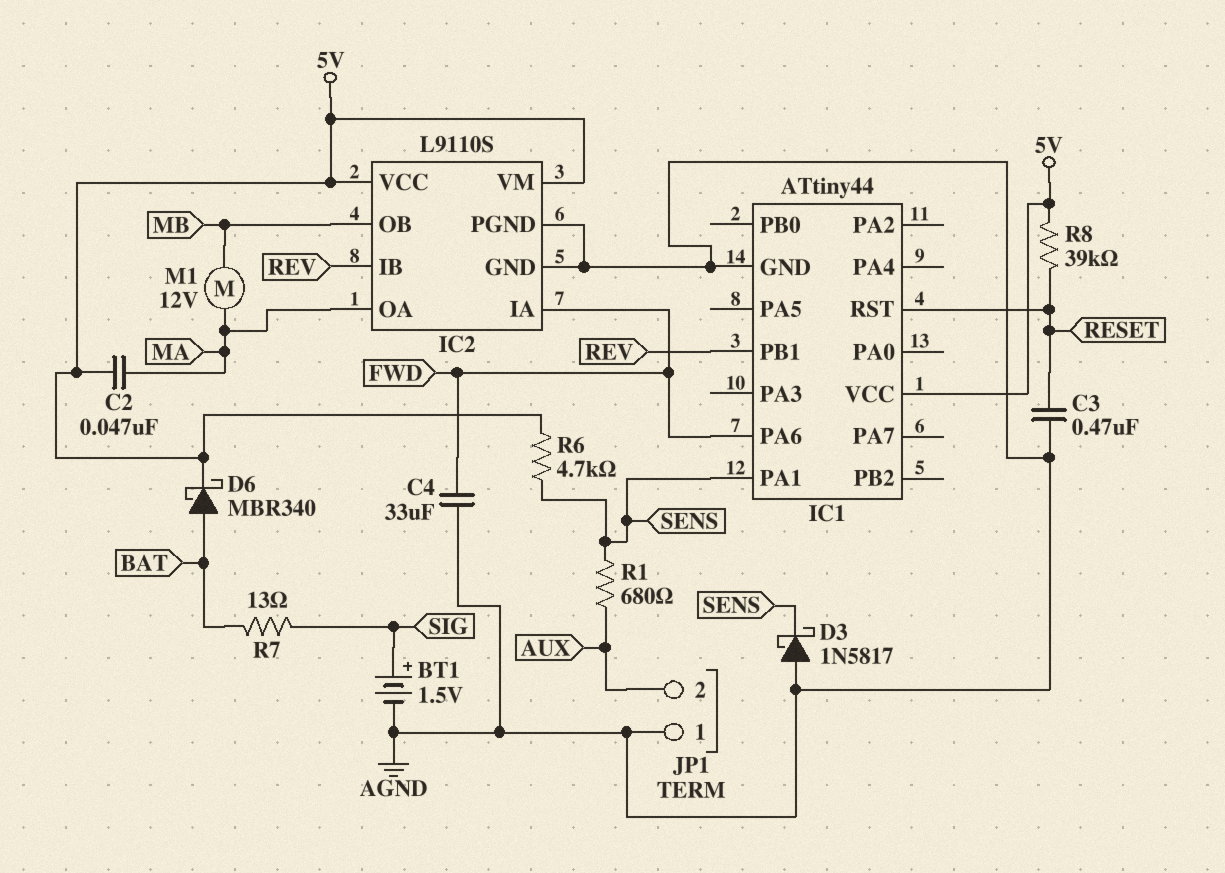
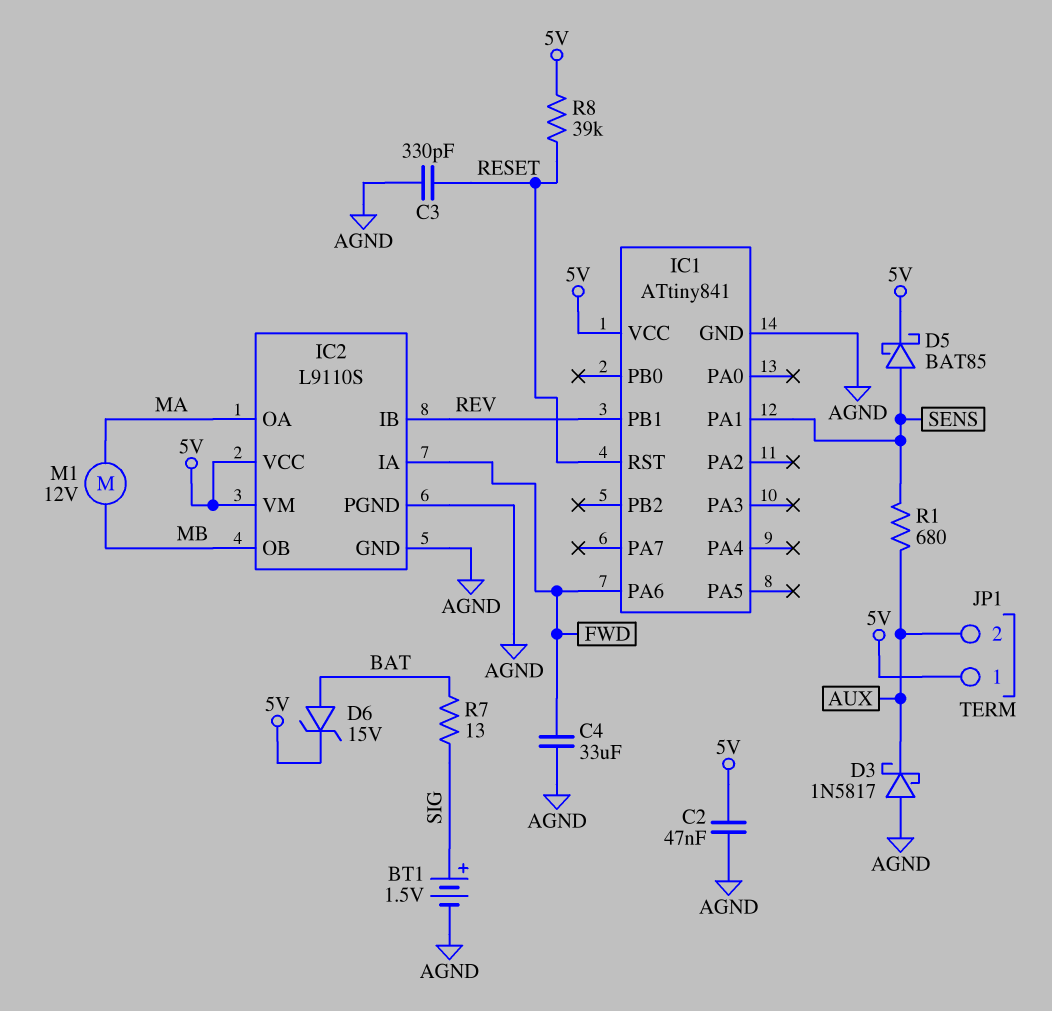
C2: 47nF (5V, MA) -> 47nF (5V, AGND)
C3: 470nF (AGND, RESET) -> 330pF (AGND, RESET)
D3: schottky 1N5817 (A AGND, K SENS) -> schottky 1N5817 (A AGND, K AUX)
D5: none -> schottky BAT85 (A SENS, K 5V)
D6: schottky MBR340 (A BAT, K 5V) -> zener 15V (A BAT, K 5V)
IC1: ATtiny44 -> ATtiny841
JP1 pin 1: AGND -> 5V
R6: 4.7k (5V, SENS) -> none

